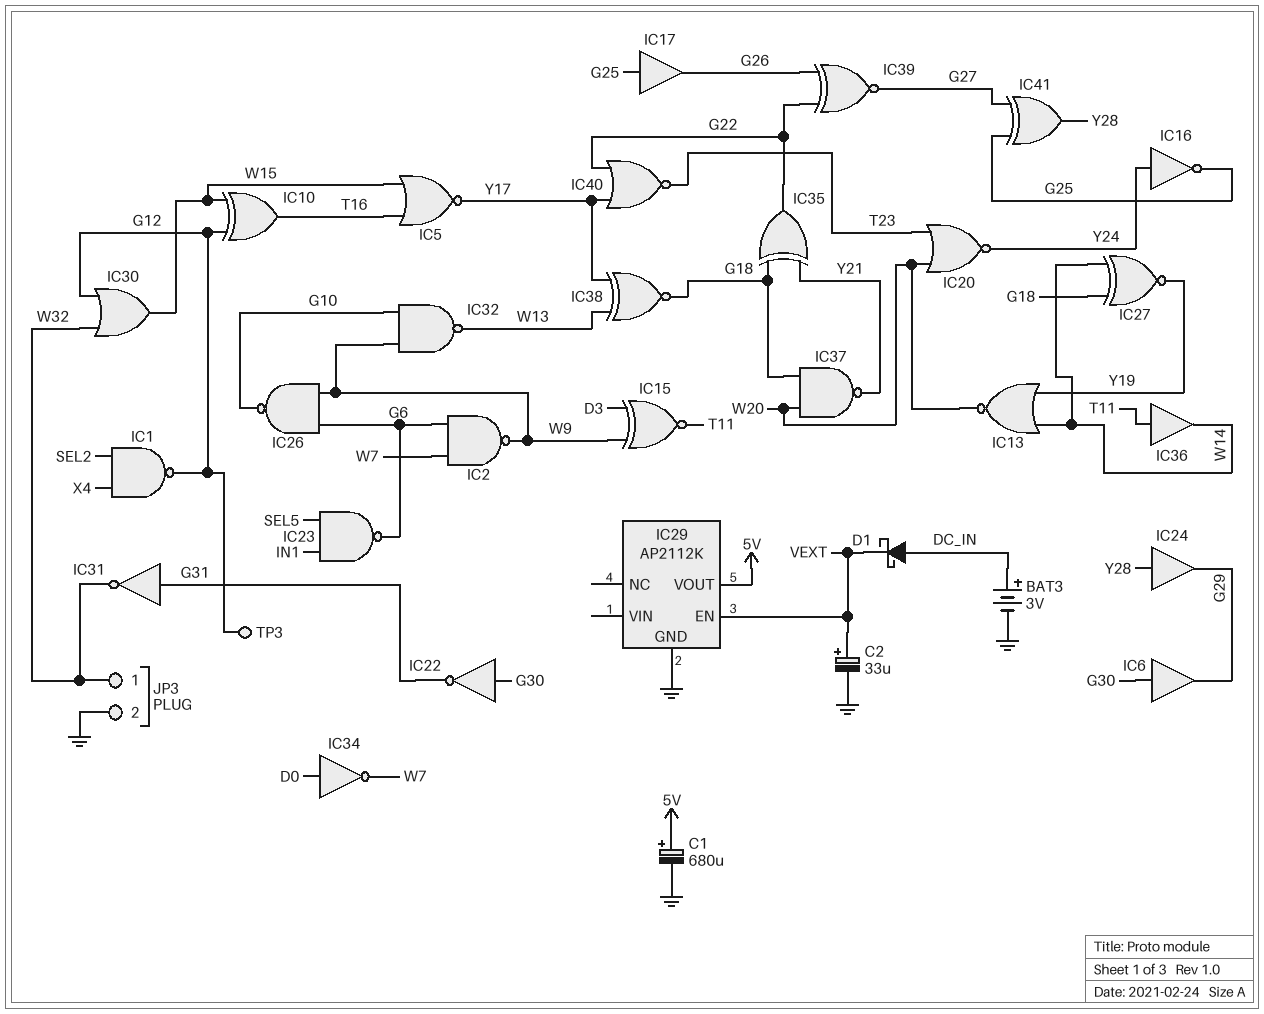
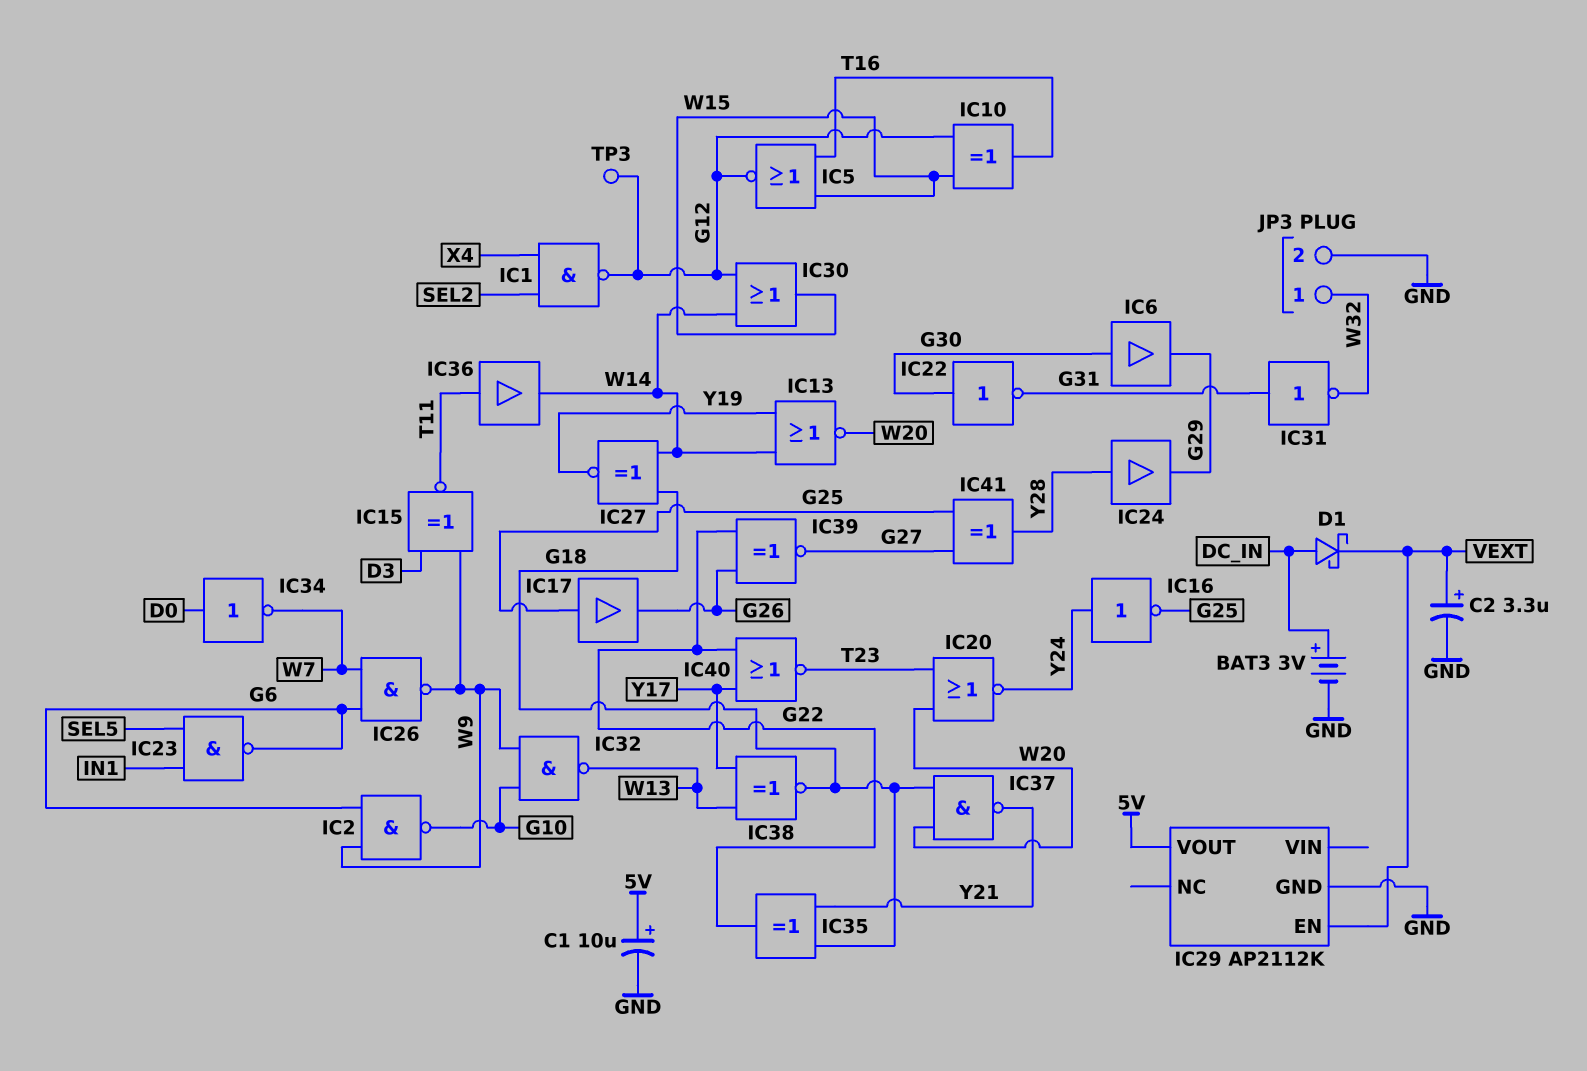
C1: 680uF (plus 5V, minus GND) -> 10uF (plus 5V, minus GND)
C2: 33uF (plus VEXT, minus GND) -> 3.3uF (plus VEXT, minus GND)
IC2: NAND (in G6, in W7, out W9) -> NAND (in G6, in W9, out G10)
IC5: NOR (in T16, in W15, out Y17) -> NOR (in T16, in W15, out G12)
IC26: NAND (in G6, in W9, out G10) -> NAND (in G6, in W7, out W9)
IC30: OR (in G12, in W32, out W15) -> OR (in G12, in W14, out W15)

